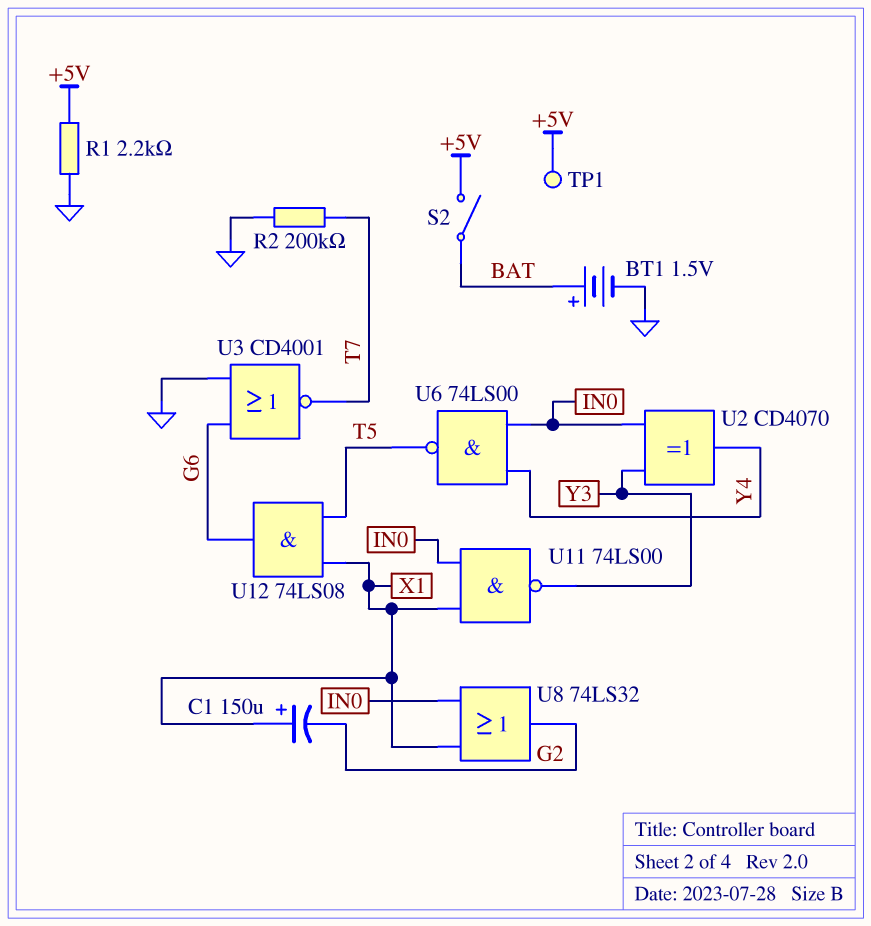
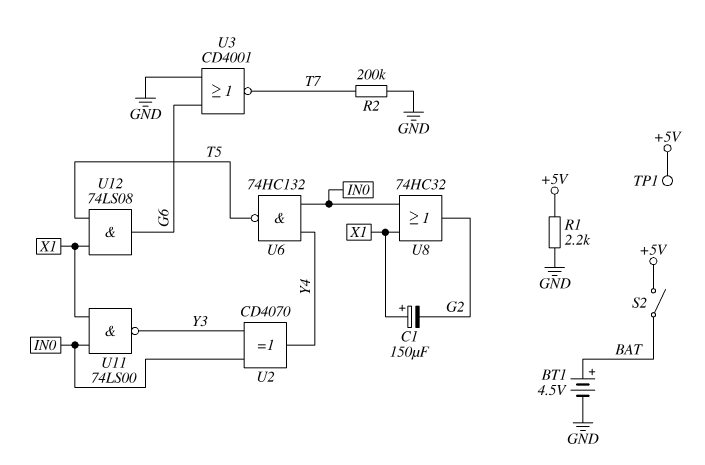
BT1: 1.5V (plus BAT, minus GND) -> 4.5V (plus BAT, minus GND)
U6: NAND 74LS00 (in IN0, in Y4, out T5) -> NAND 74HC132 (in IN0, in Y4, out T5)
U8: OR 74LS32 (in IN0, in X1, out G2) -> OR 74HC32 (in IN0, in X1, out G2)

